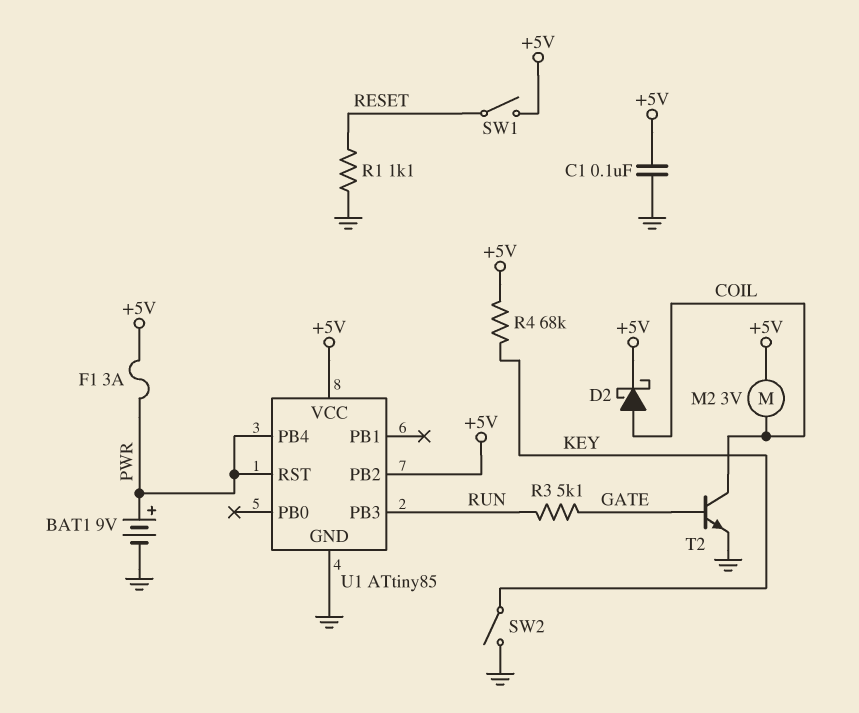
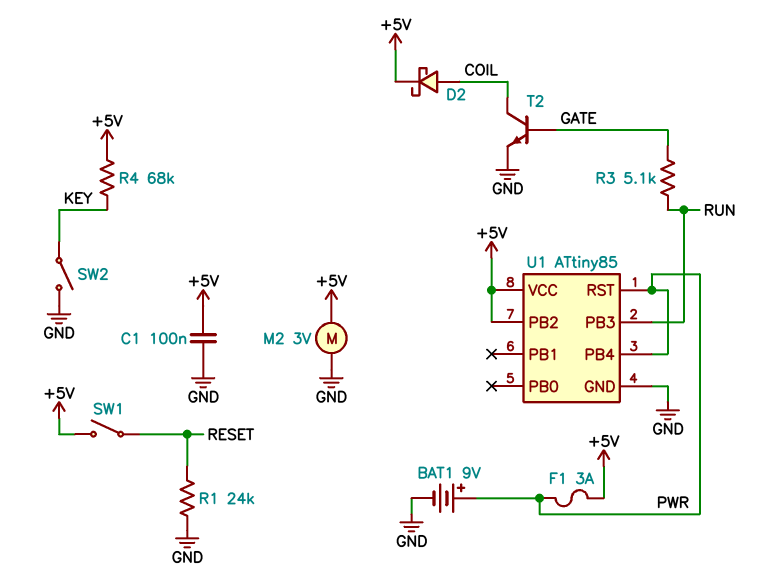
M2: motor 3V (+5V, COIL) -> motor 3V (+5V, GND)
R1: 1.1k (GND, RESET) -> 24k (GND, RESET)

